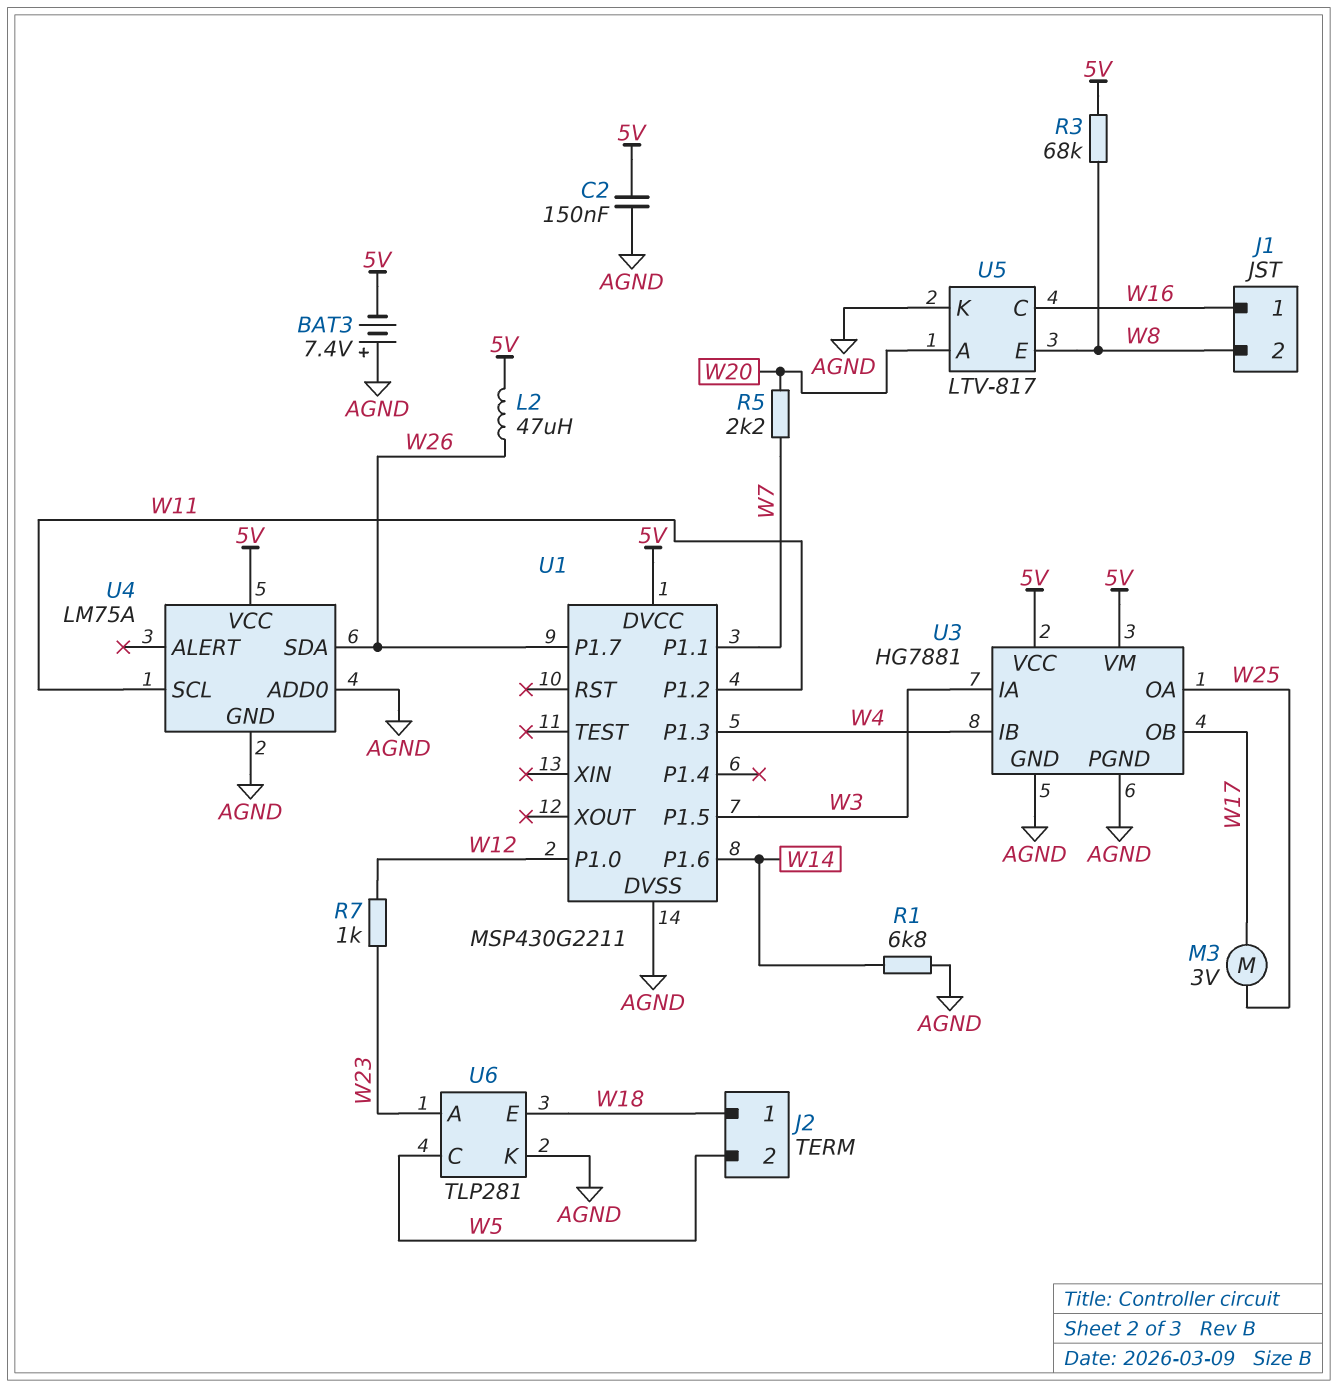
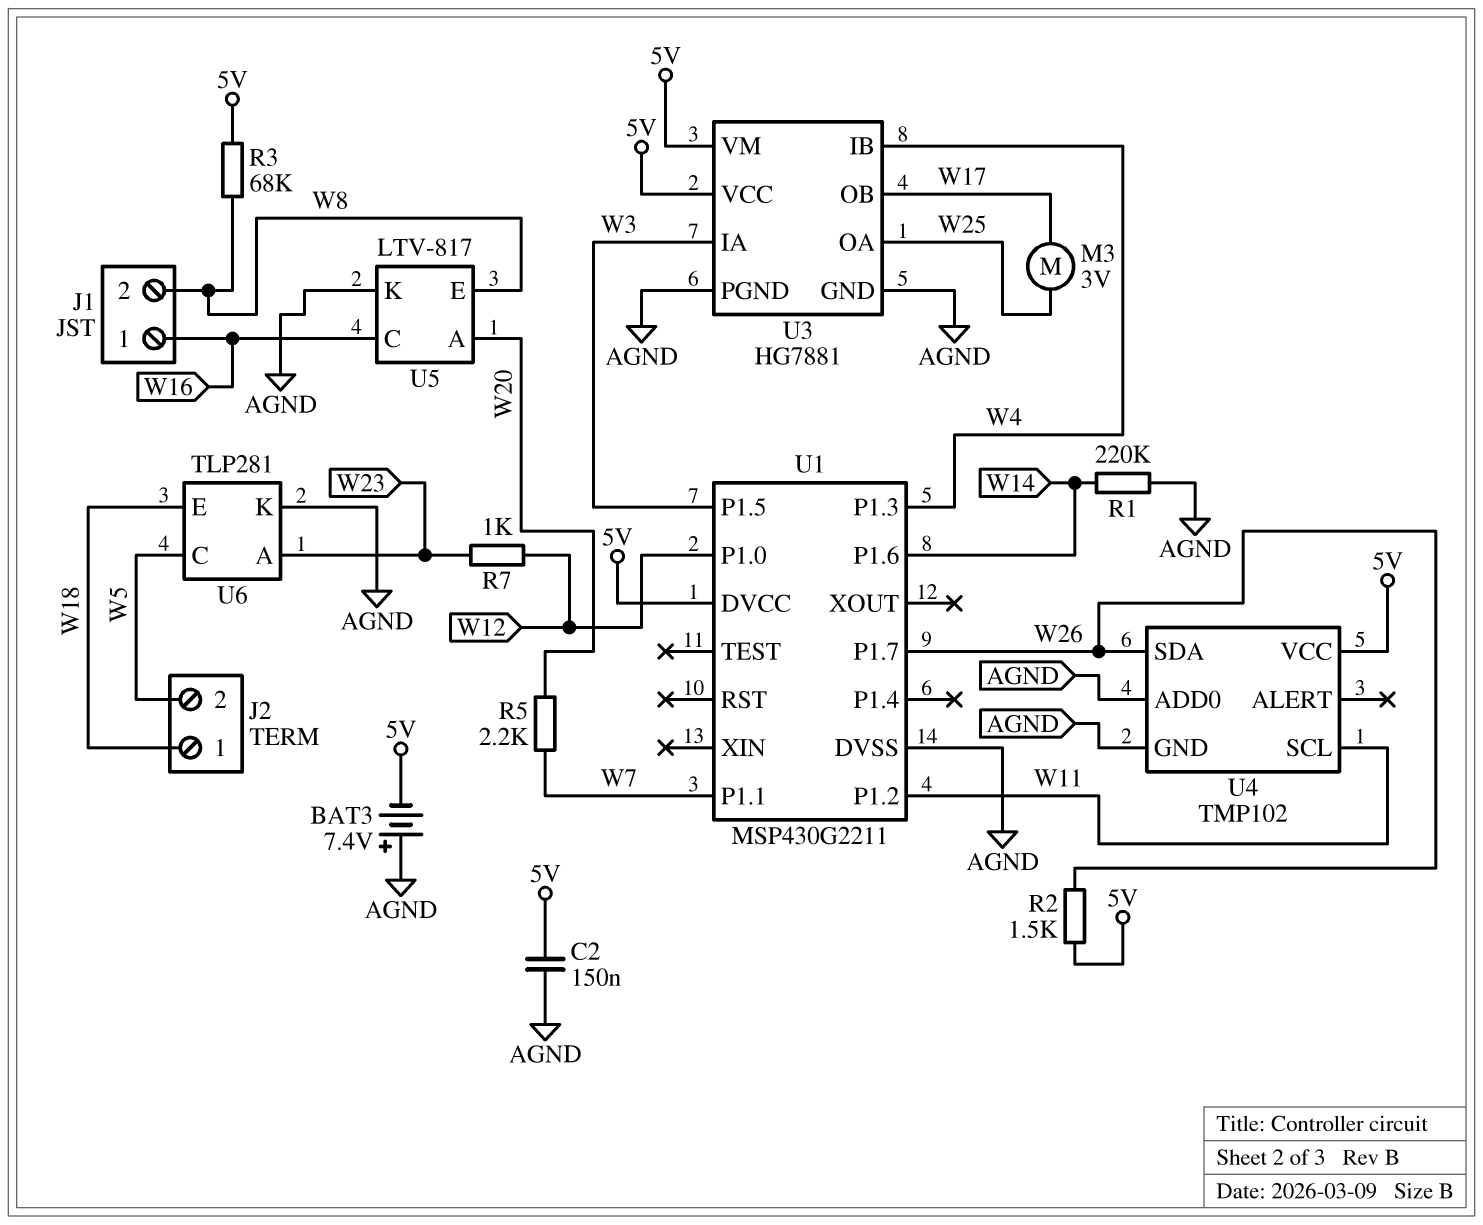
L2: 47uH (5V, W26) -> none
R1: 6.8k (AGND, W14) -> 220k (AGND, W14)
R2: none -> 1.5k (5V, W26)
U4: LM75A -> TMP102

